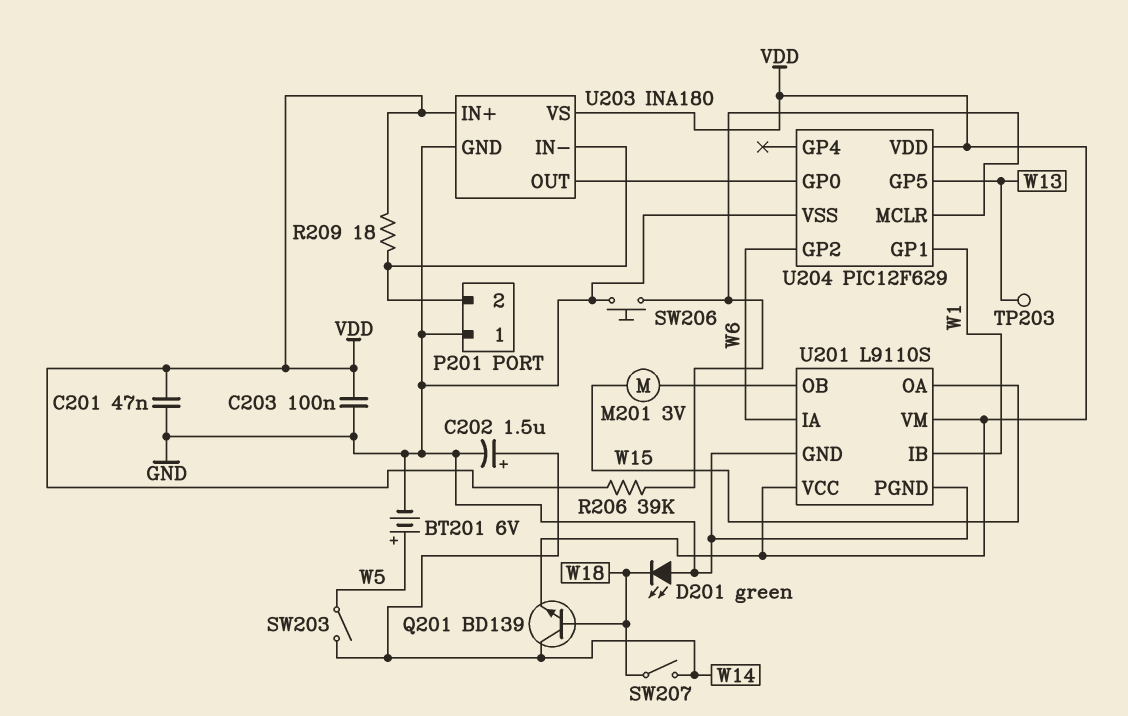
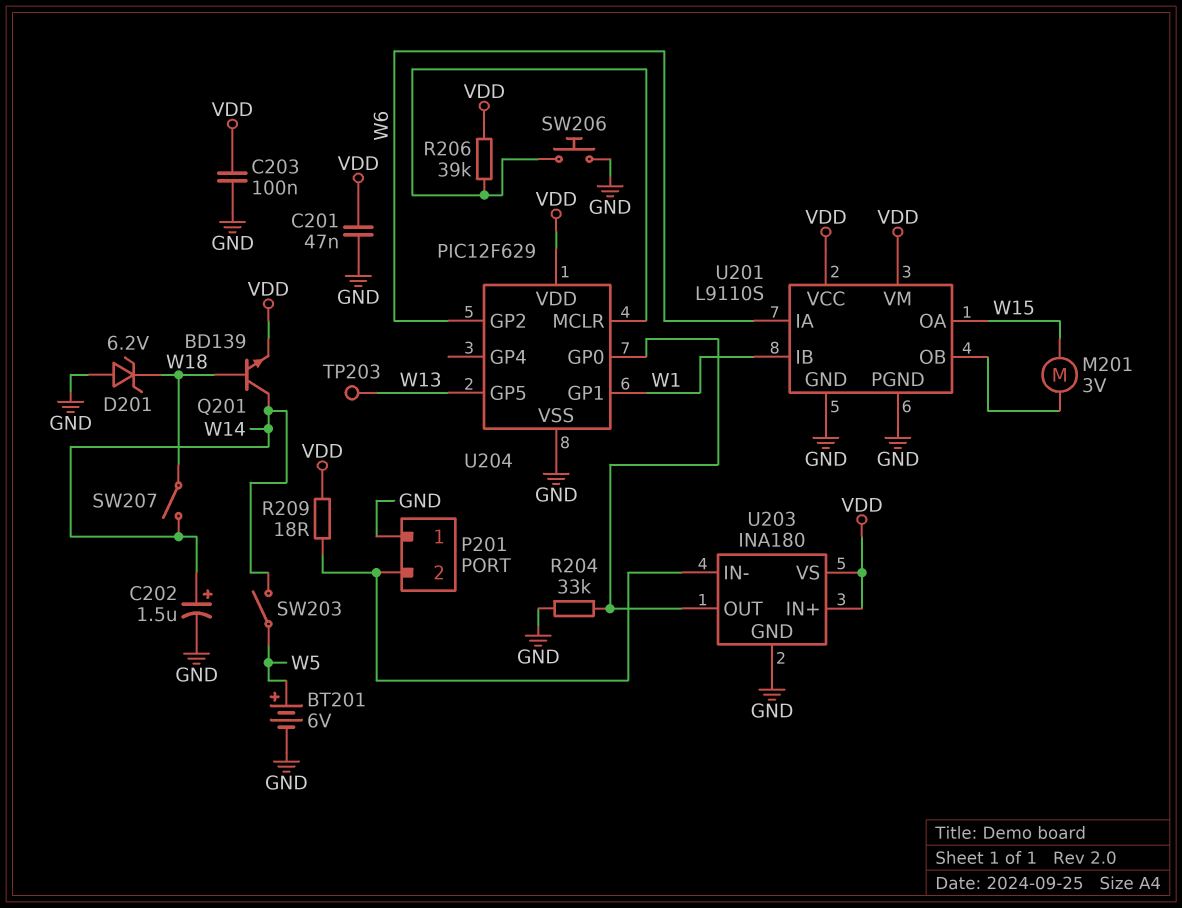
D201: LED green (A GND, K W18) -> zener 6.2V (A GND, K W18)
R204: none -> 33k (GND, U203/OUT)

